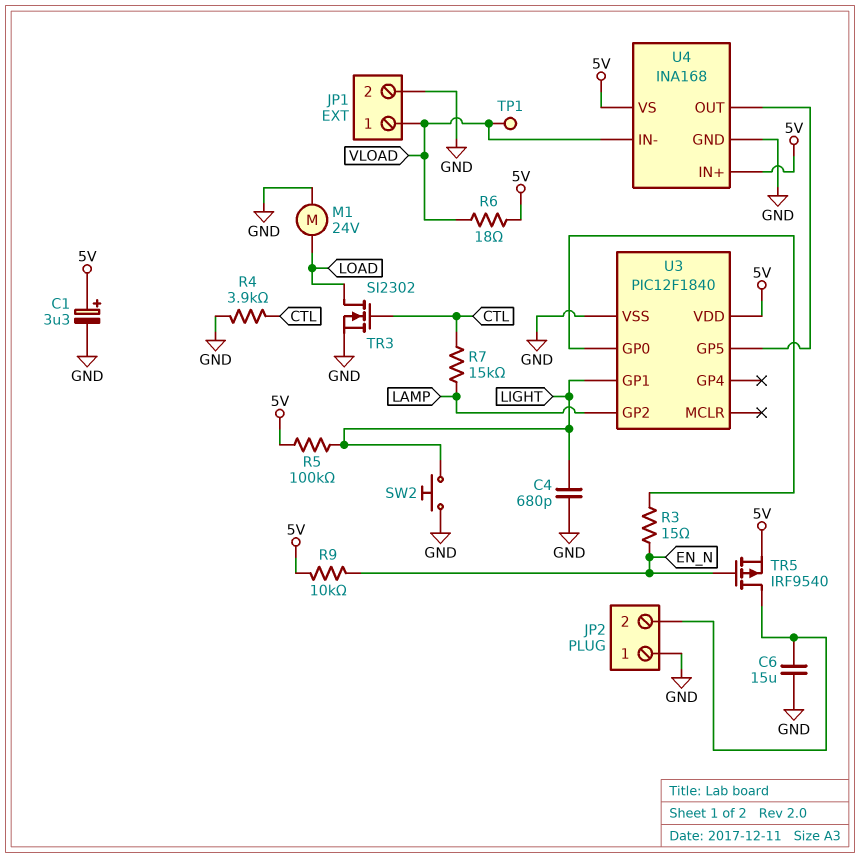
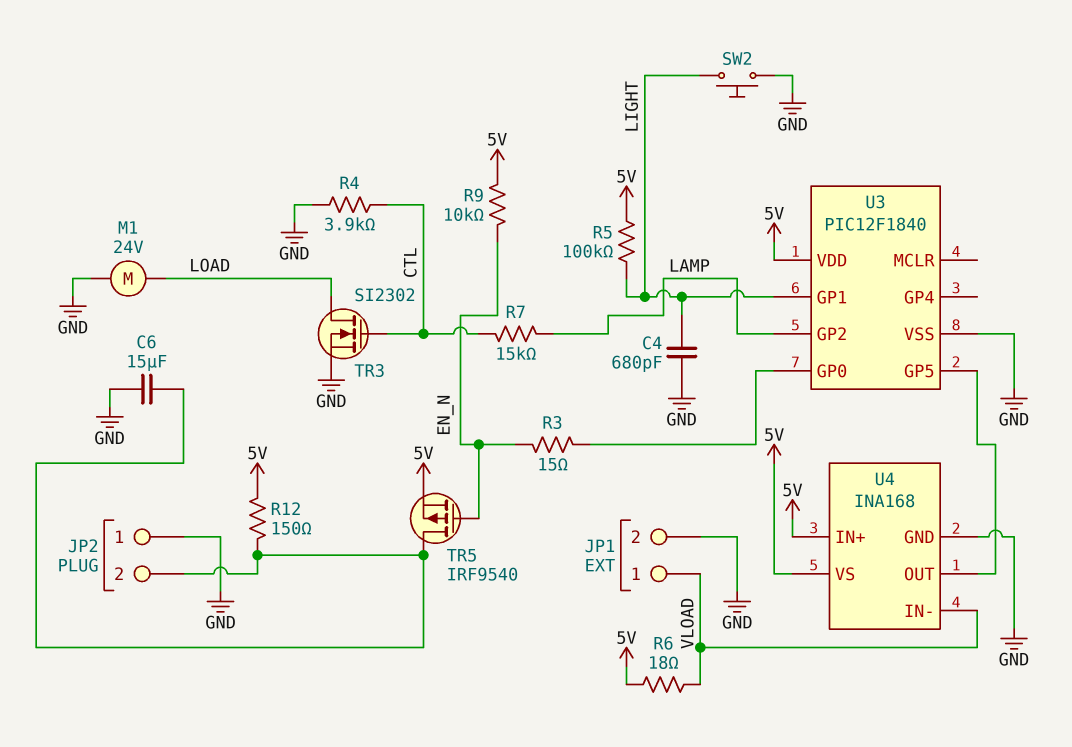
C1: 3.3uF (plus 5V, minus GND) -> none
R12: none -> 150 (5V, JP2/2)
TP1: test point (VLOAD) -> none

